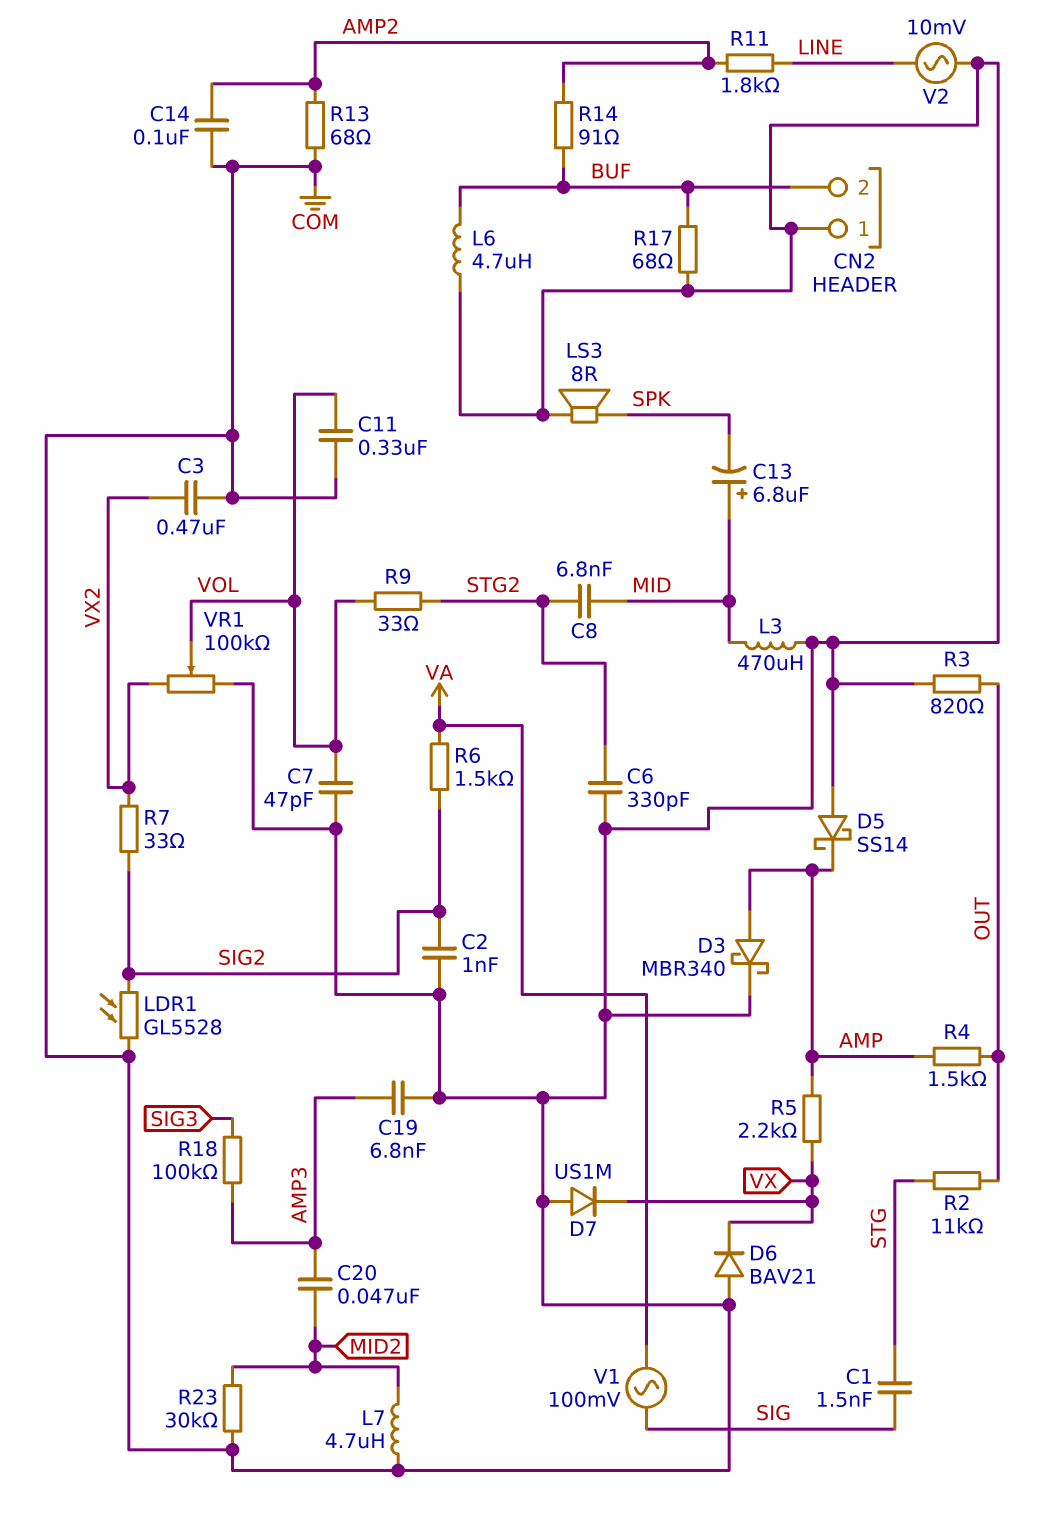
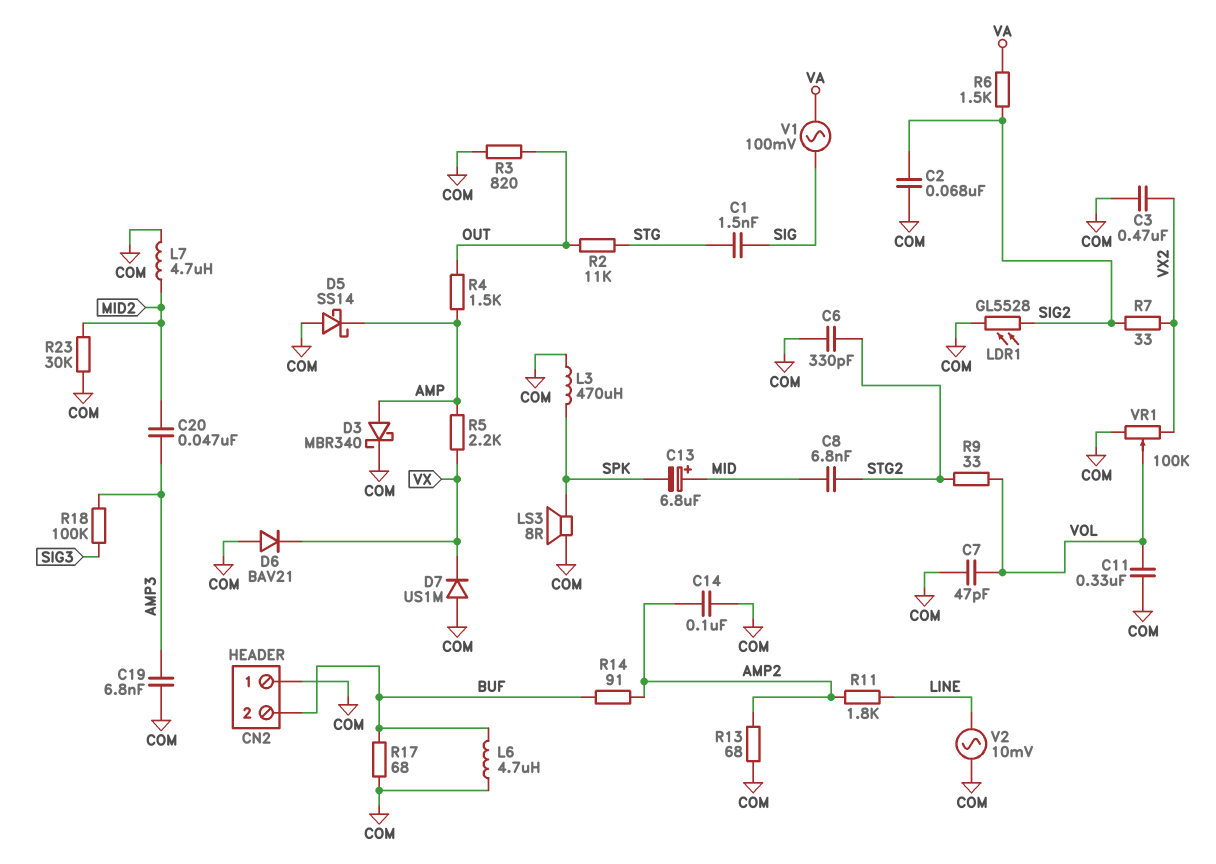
C2: 1nF (COM, SIG2) -> 68nF (COM, SIG2)
L3: 470uH (COM, MID) -> 470uH (COM, SPK)

